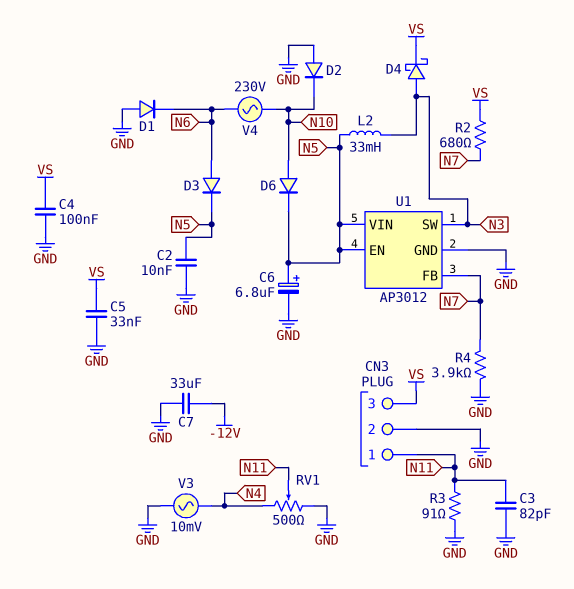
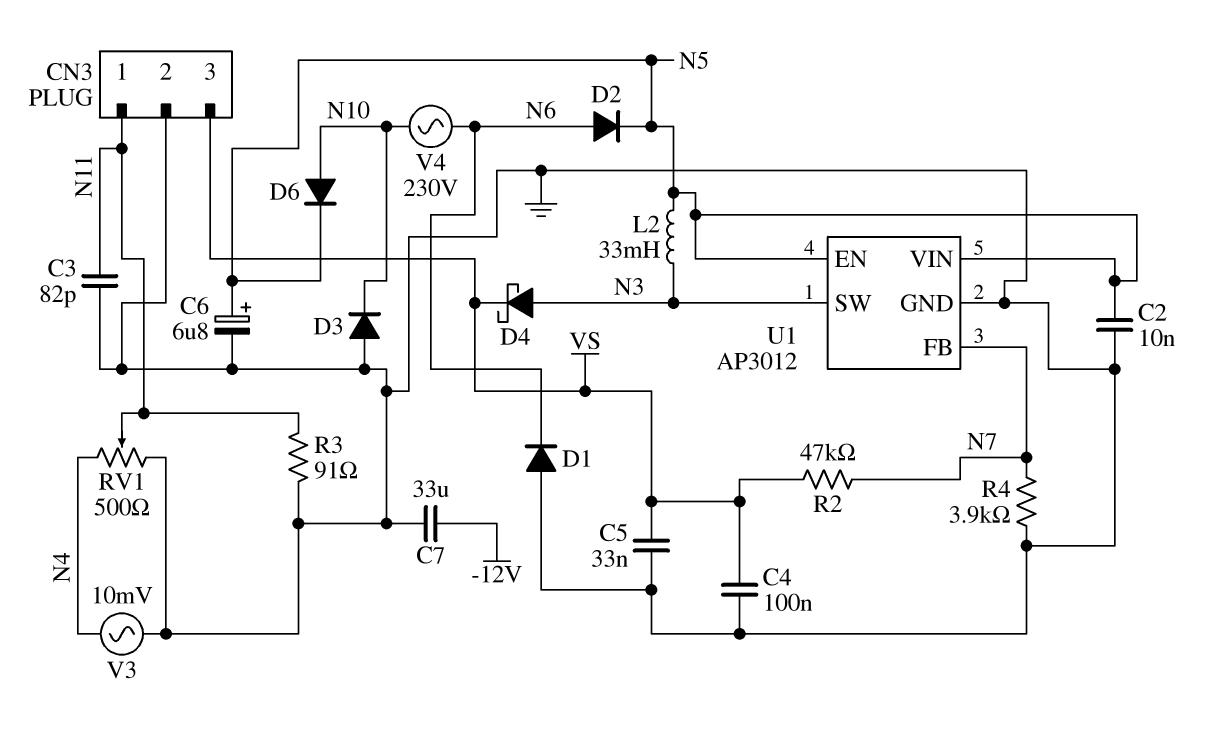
D2: diode (A GND, K N10) -> diode (A N6, K N5)
D3: diode (A N6, K N5) -> diode (A GND, K N10)
R2: 680 (N7, VS) -> 47k (N7, VS)

